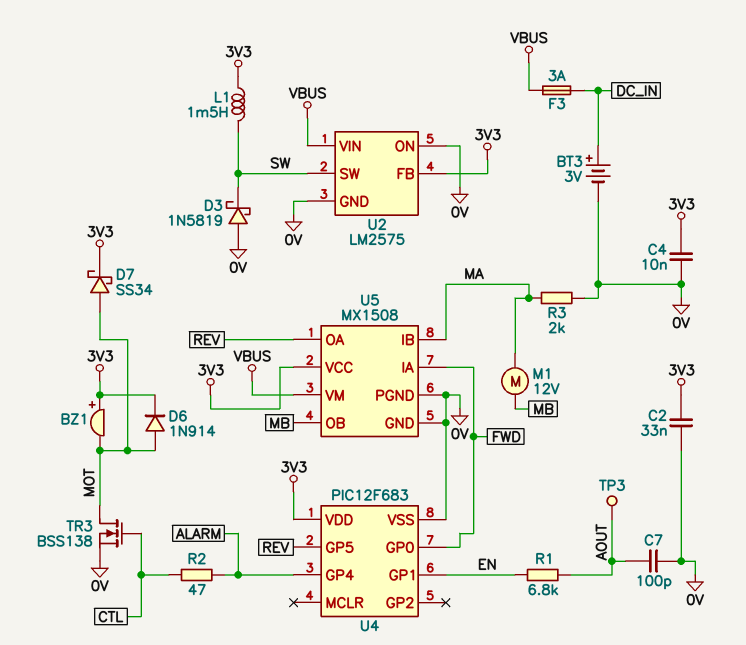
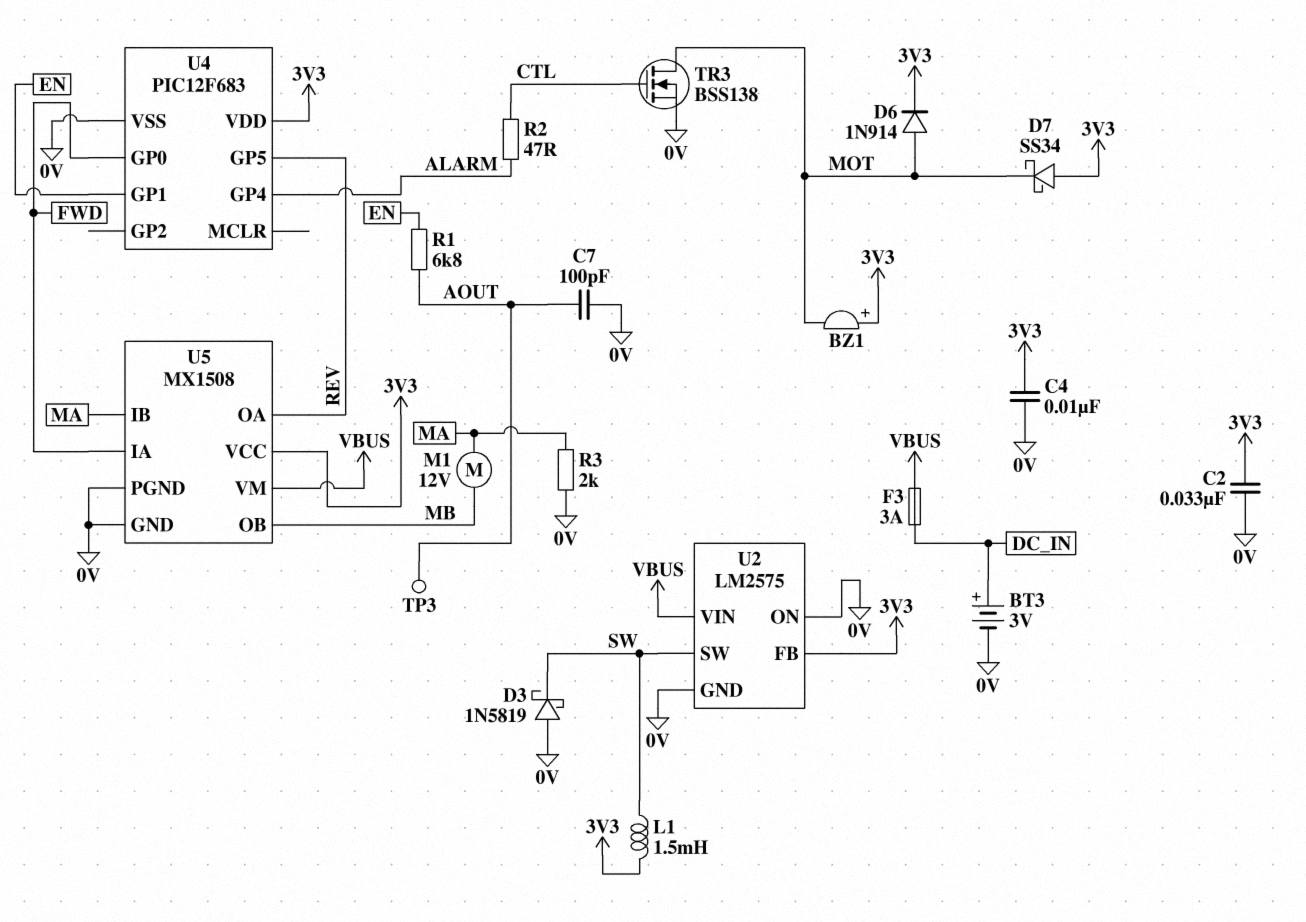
D7: schottky SS34 (A MOT, K 3V3) -> schottky SS34 (A 3V3, K MOT)

